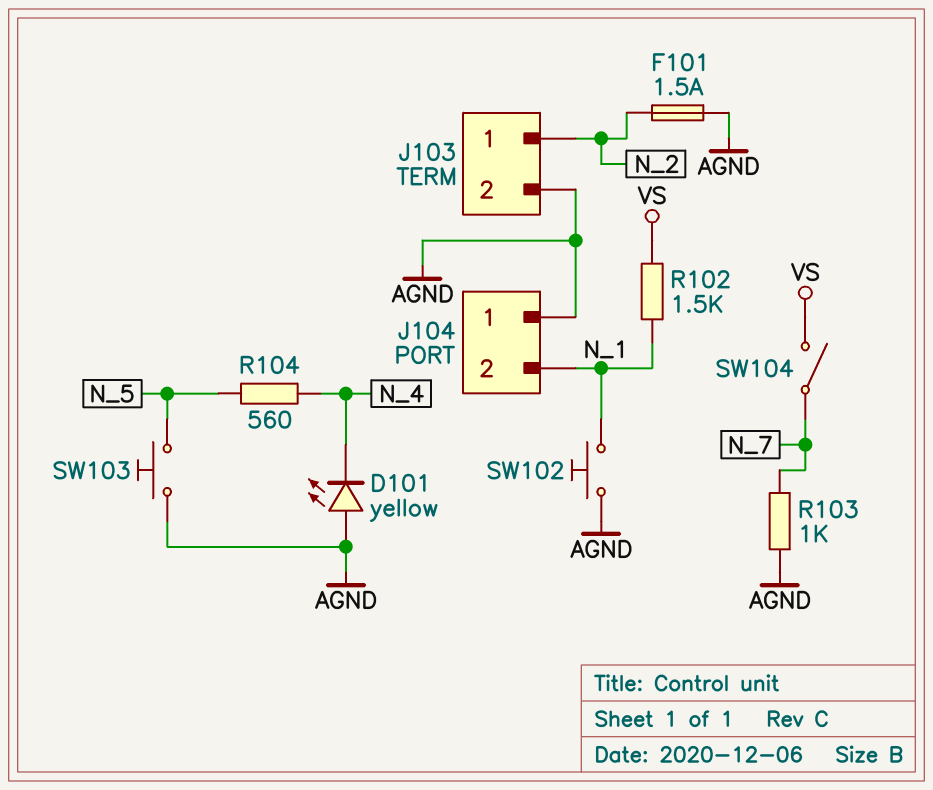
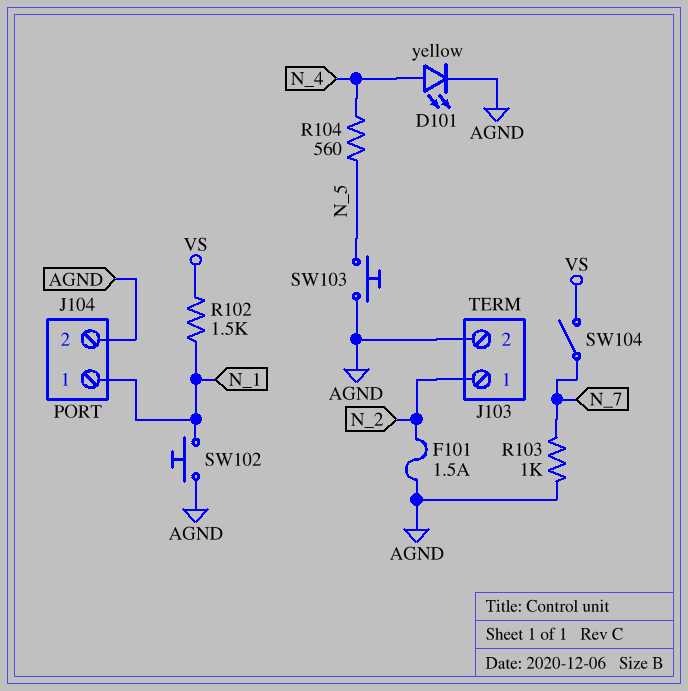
D101: LED yellow (A AGND, K N_4) -> LED yellow (A N_4, K AGND)
J104 pin 1: AGND -> N_1
J104 pin 2: N_1 -> AGND

